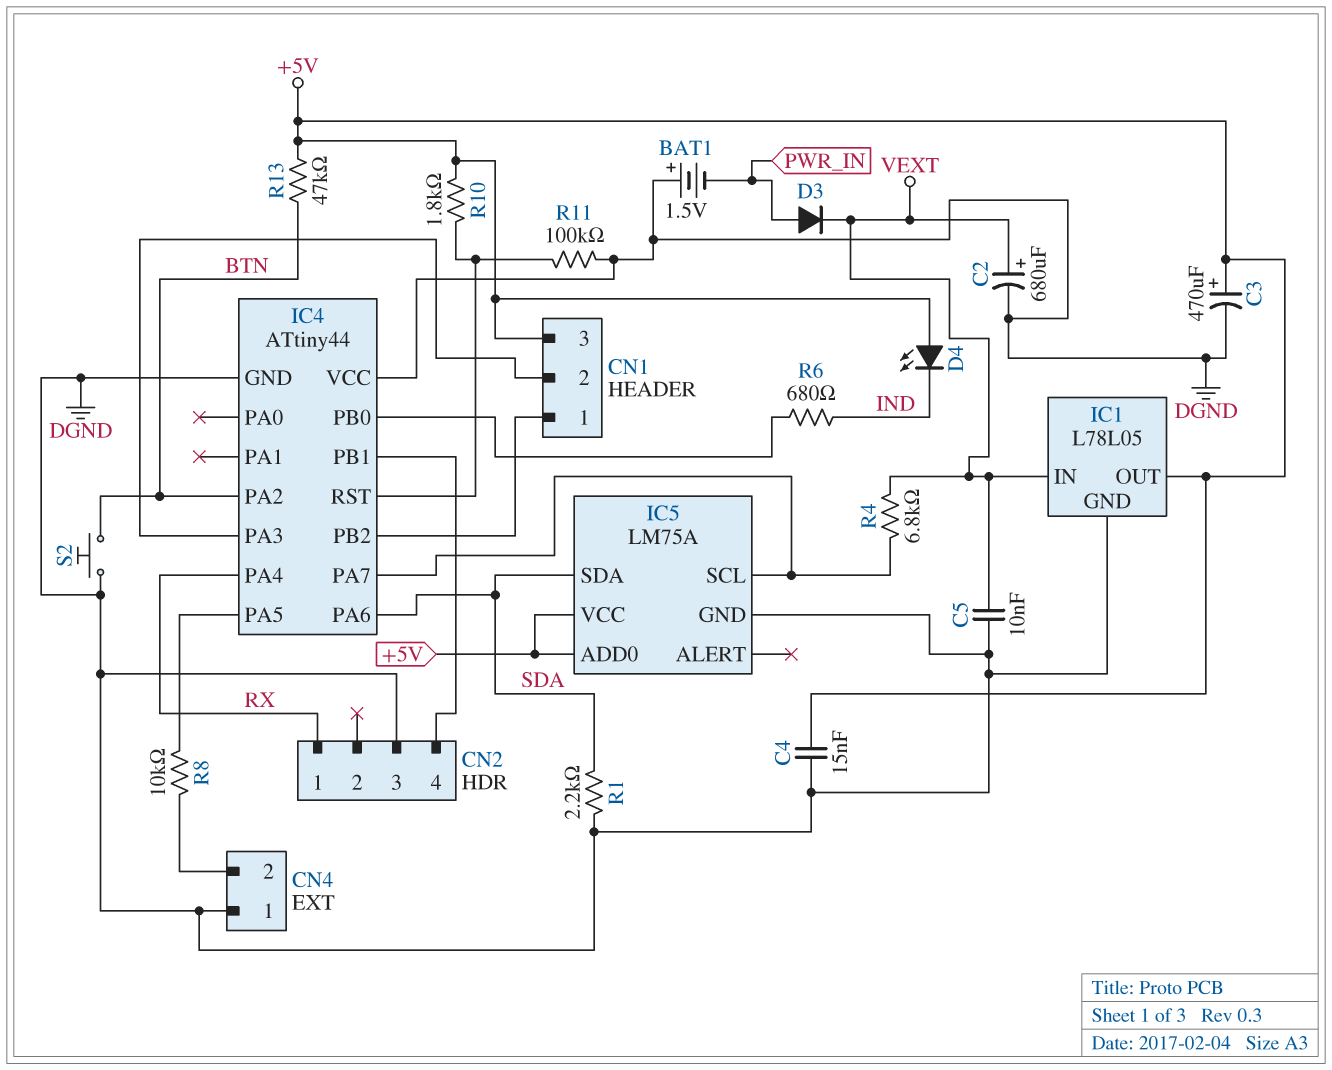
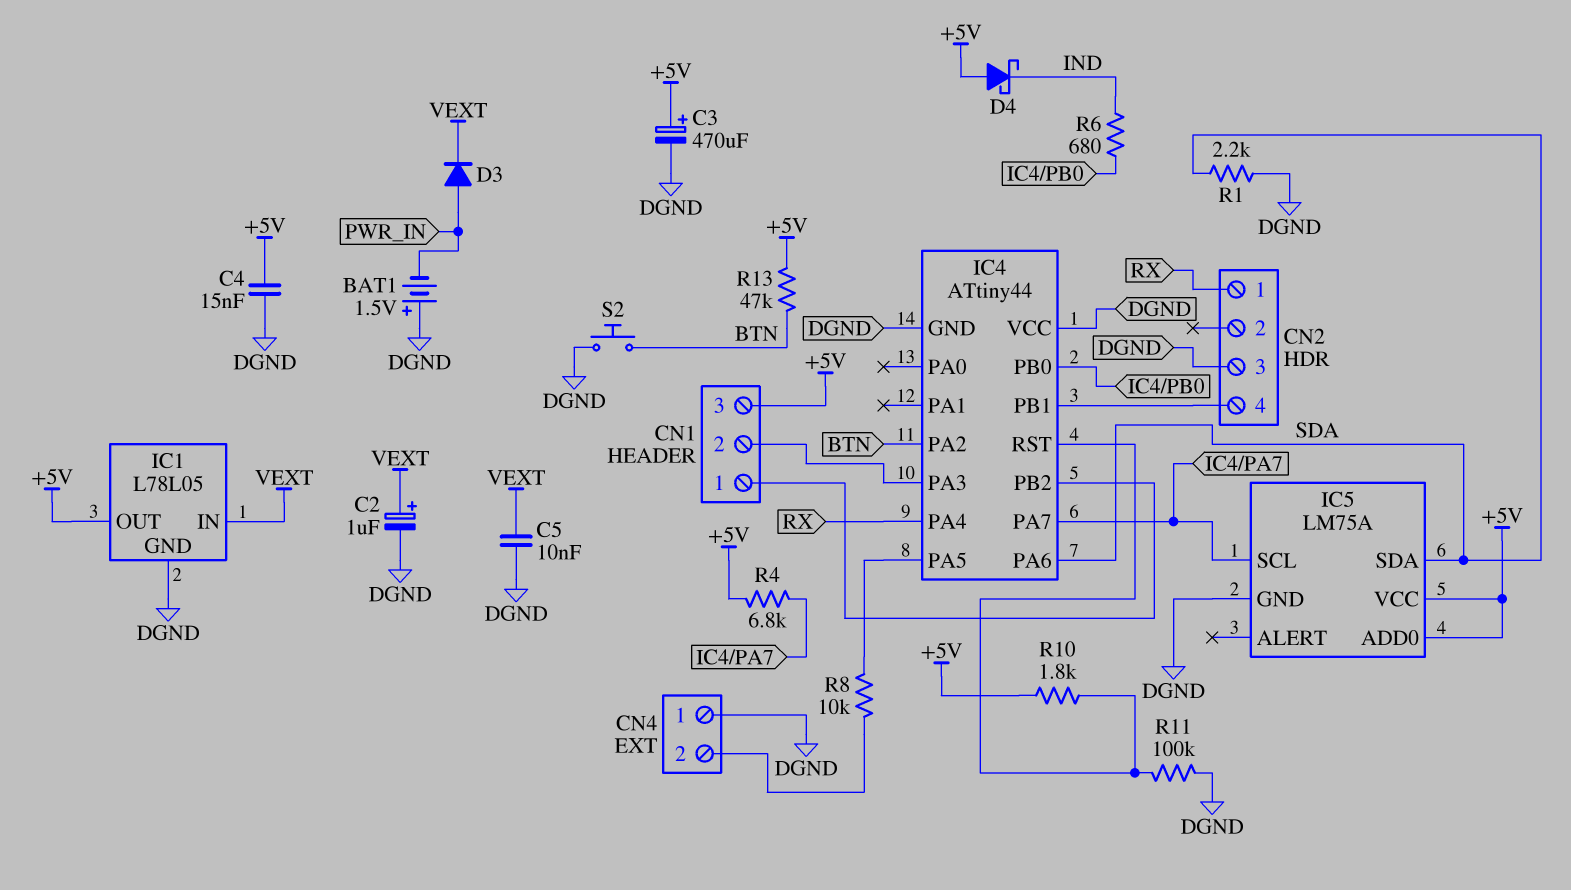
C2: 680uF (plus VEXT, minus DGND) -> 1uF (plus VEXT, minus DGND)
D4: LED (A +5V, K IND) -> schottky (A +5V, K IND)
R4: 6.8k (IC4/PA7, VEXT) -> 6.8k (+5V, IC4/PA7)

